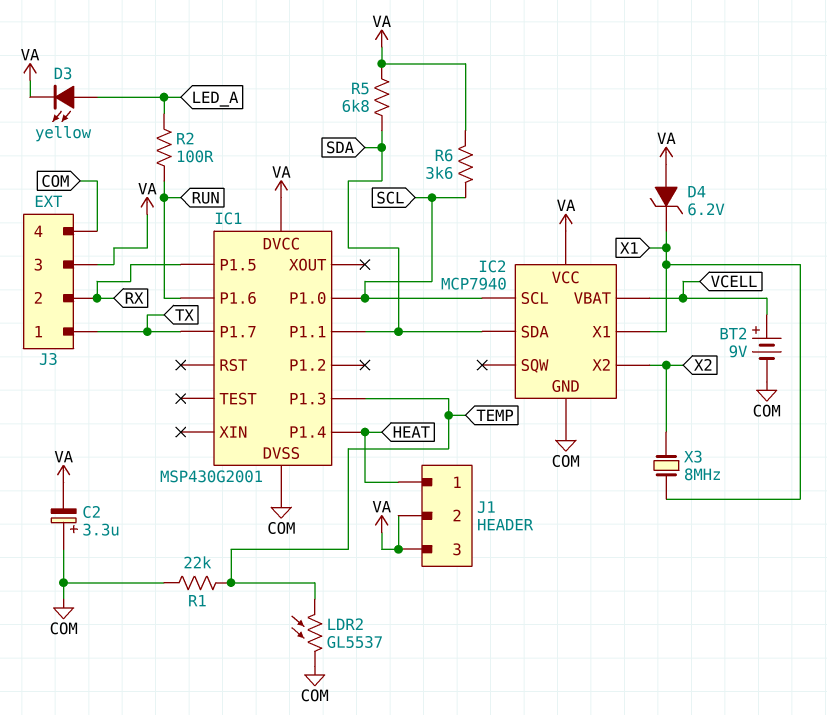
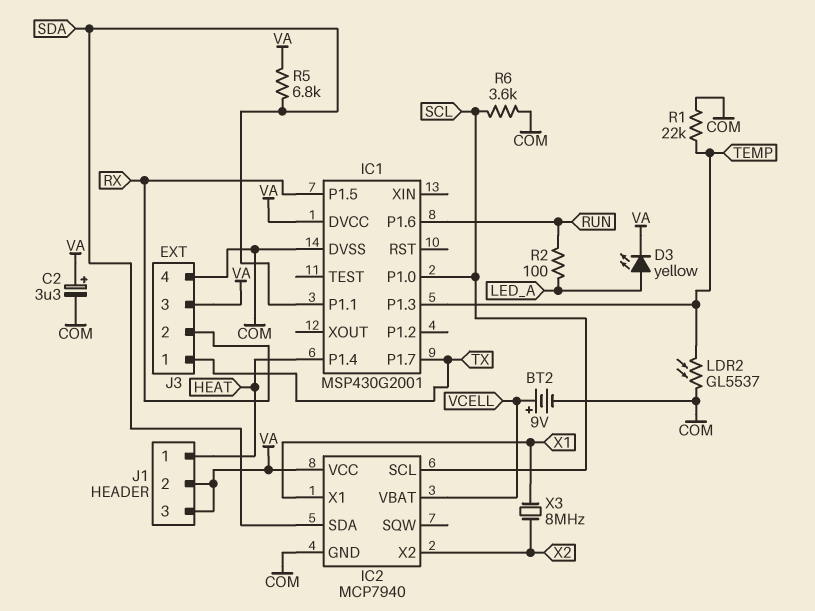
C2: 3.3uF (plus COM, minus VA) -> 3.3uF (plus VA, minus COM)
D4: zener 6.2V (A VA, K X1) -> none
R6: 3.6k (SCL, VA) -> 3.6k (COM, SCL)

